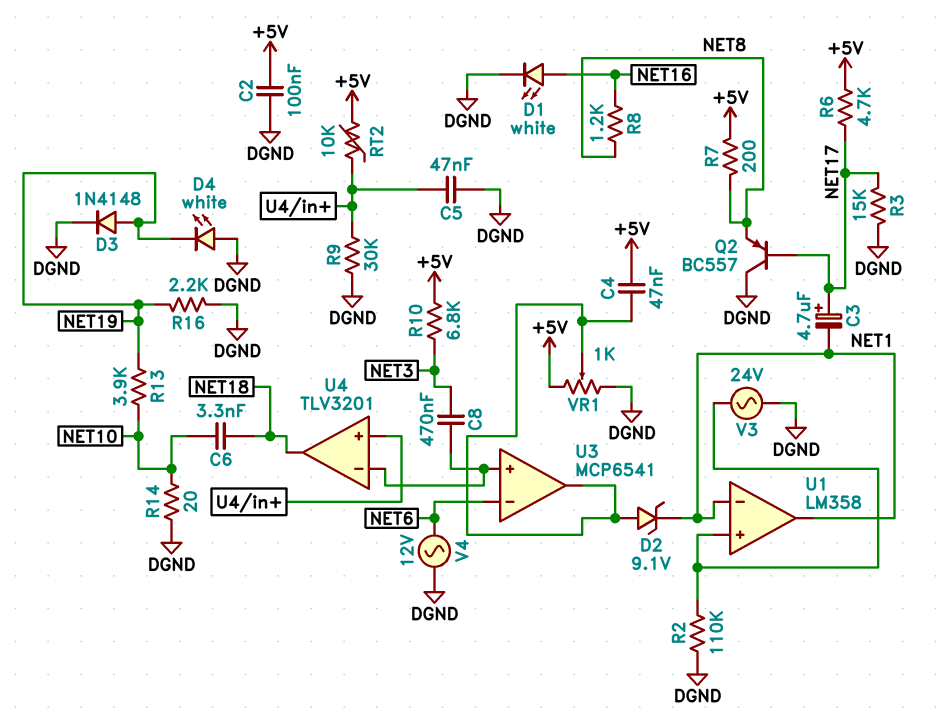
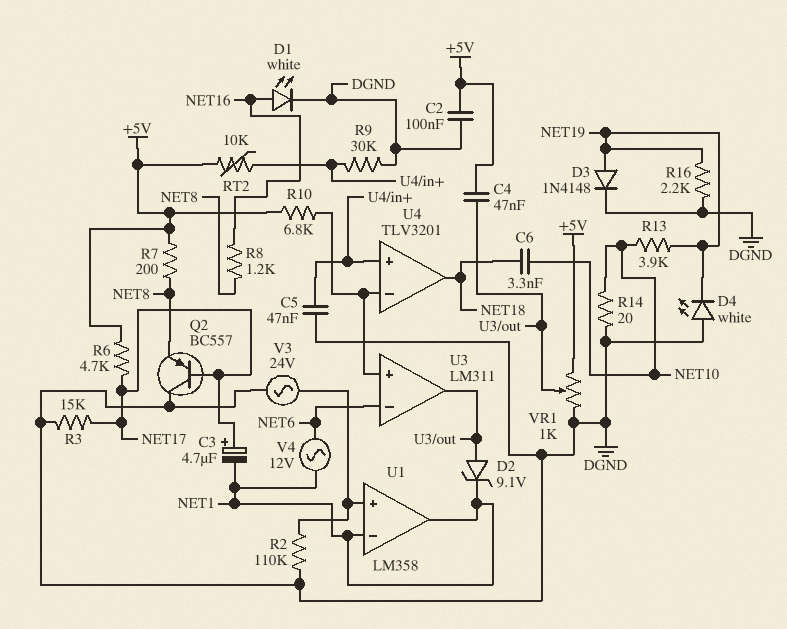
C8: 470nF (NET3, U3/in+) -> none
R10: 6.8k (+5V, NET3) -> 6.8k (+5V, U3/in+)
U3: MCP6541 -> LM311
V4: AC 12V (DGND, NET6) -> AC 12V (NET1, NET6)

